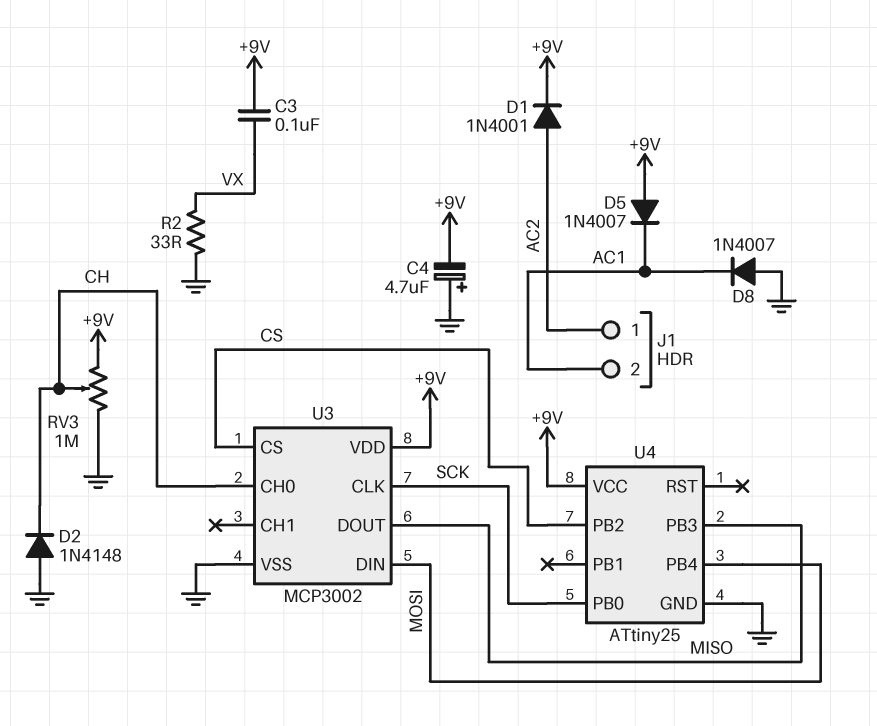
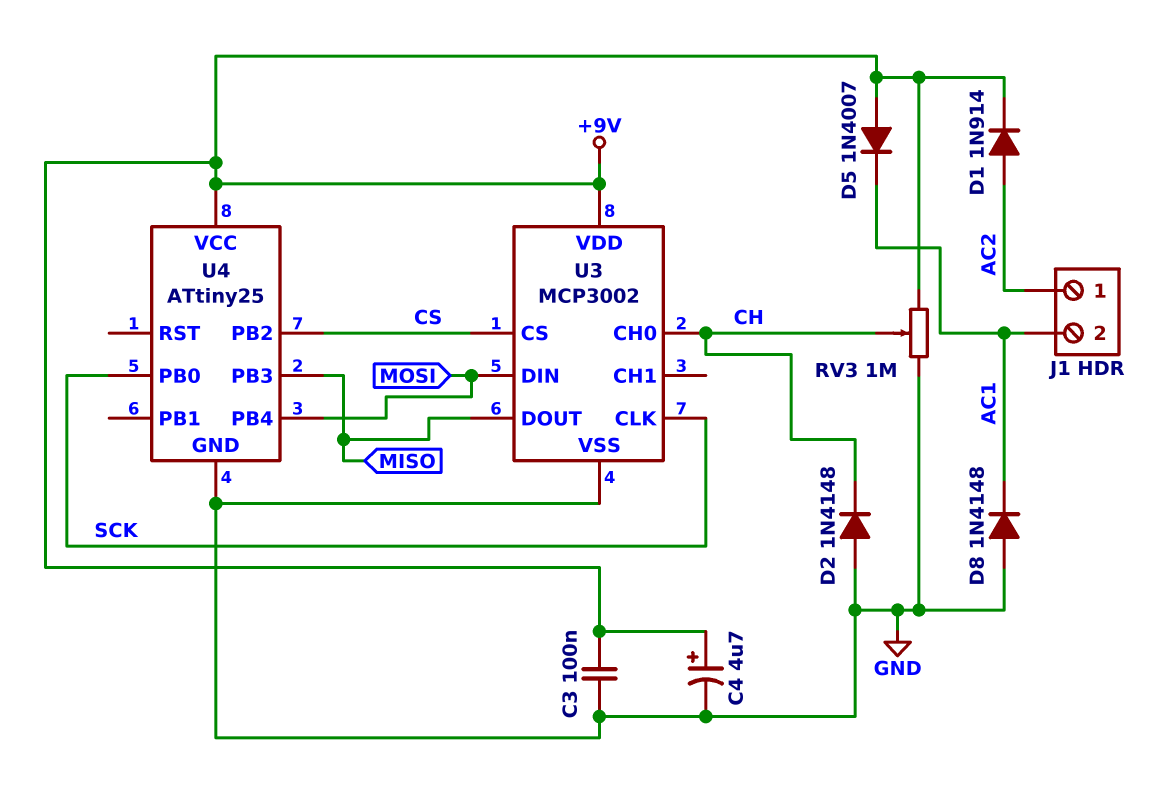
C3: 100nF (+9V, VX) -> 100nF (+9V, GND)
C4: 4.7uF (plus GND, minus +9V) -> 4.7uF (plus +9V, minus GND)
D1: diode 1N4001 (A AC2, K +9V) -> diode 1N914 (A AC2, K +9V)
D8: diode 1N4007 (A GND, K AC1) -> diode 1N4148 (A GND, K AC1)
R2: 33 (GND, VX) -> none

